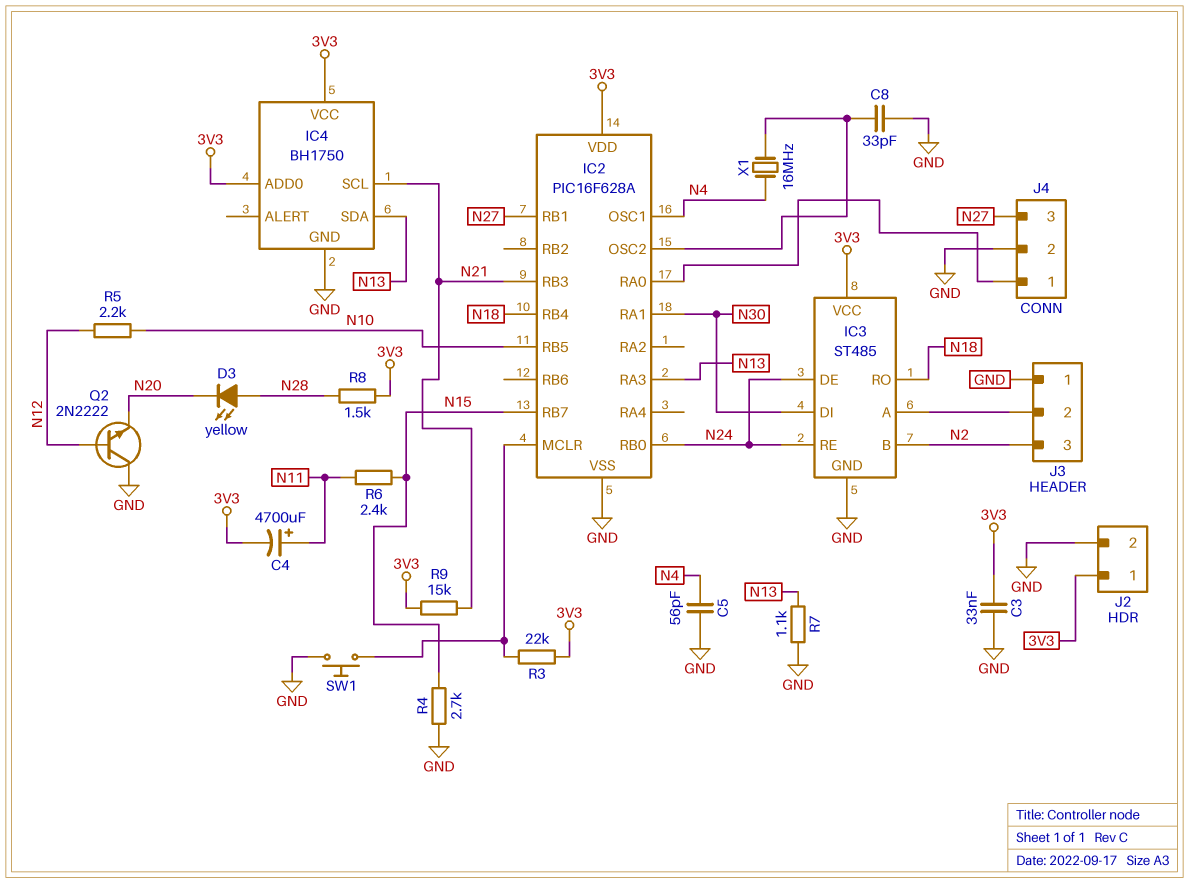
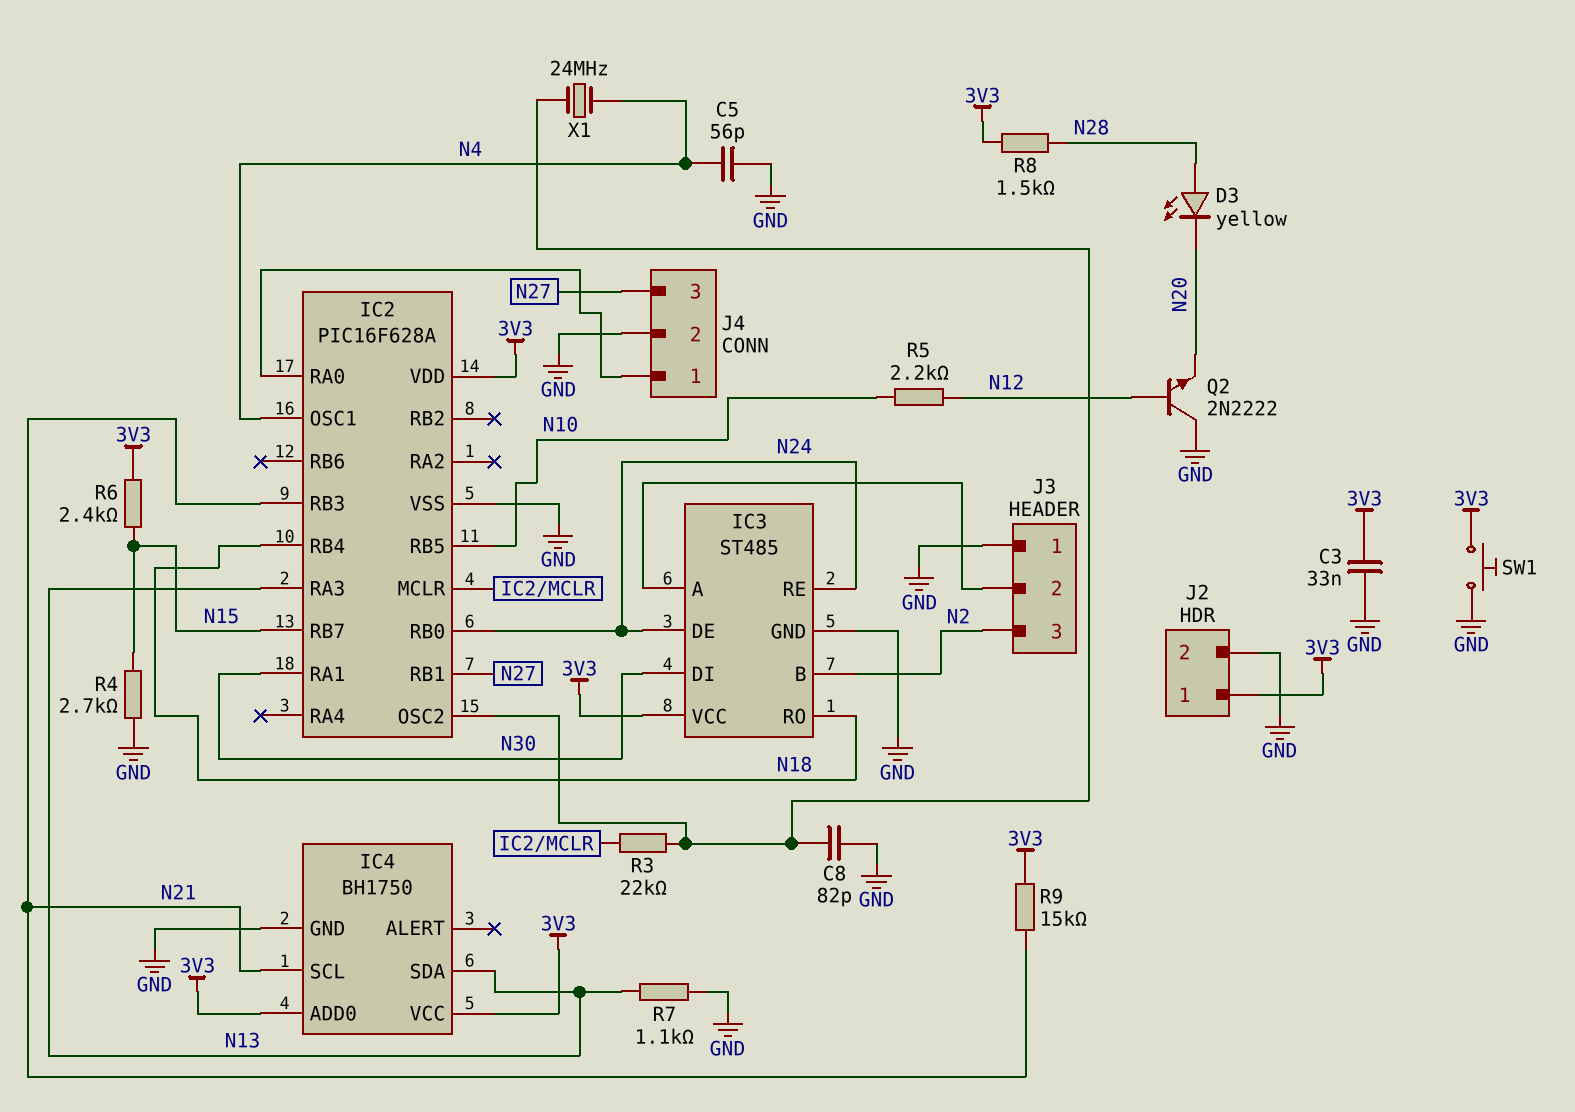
C4: 4700uF (plus N11, minus 3V3) -> none
C8: 33pF (GND, IC2/OSC2) -> 82pF (GND, IC2/OSC2)
R3: 22k (3V3, IC2/MCLR) -> 22k (IC2/MCLR, IC2/OSC2)
R6: 2.4k (N11, N15) -> 2.4k (3V3, N15)
SW1: button (GND, IC2/MCLR) -> button (3V3, GND)
X1: 16MHz (IC2/OSC2, N4) -> 24MHz (IC2/OSC2, N4)

